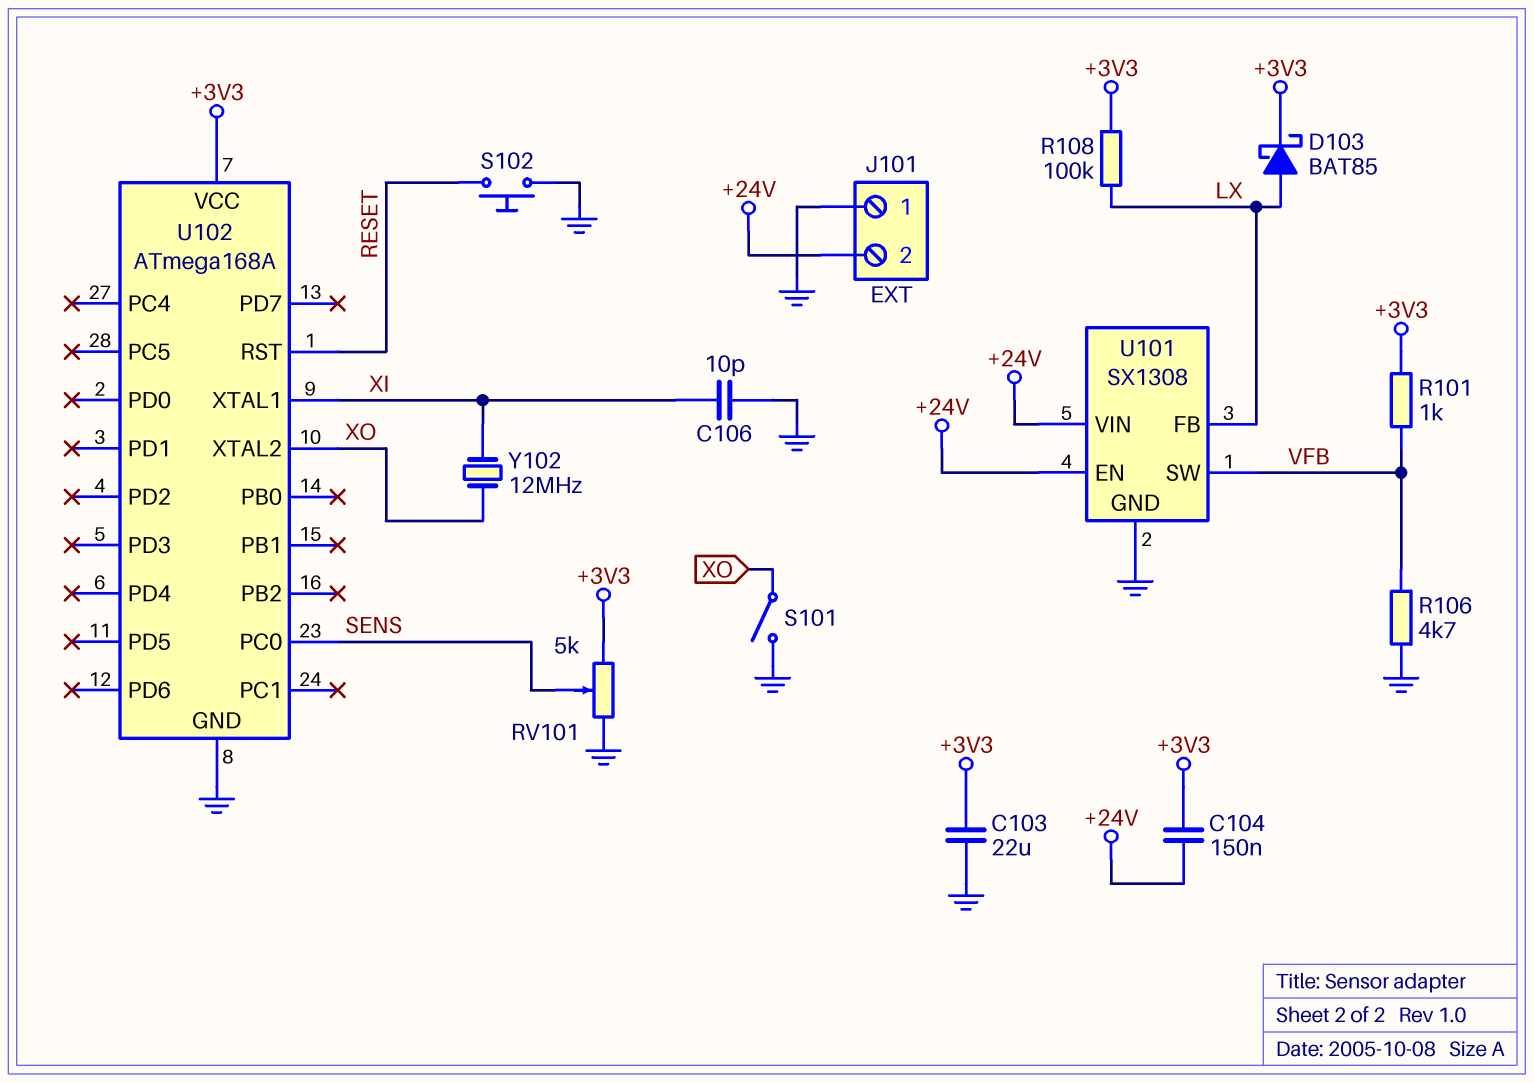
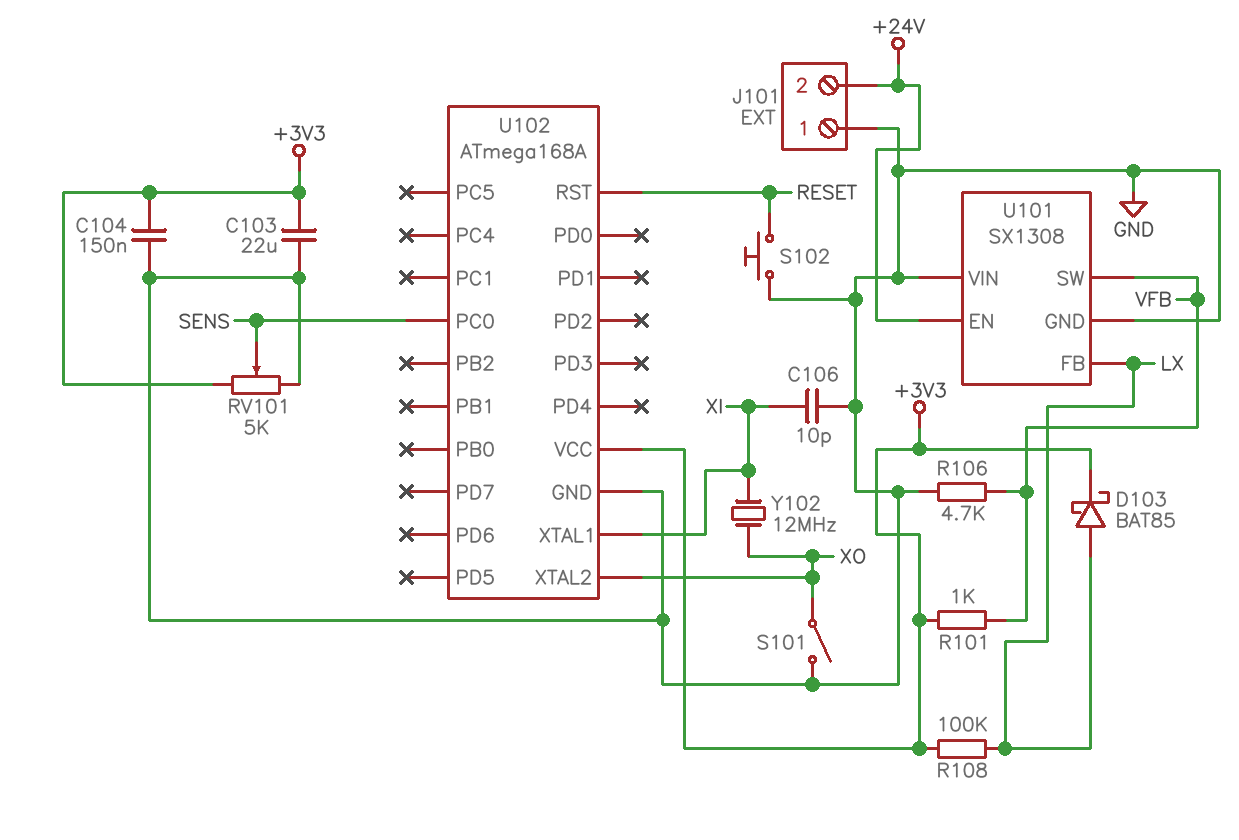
C104: 150nF (+3V3, +24V) -> 150nF (+3V3, GND)
U101 pin VIN: +24V -> GND

